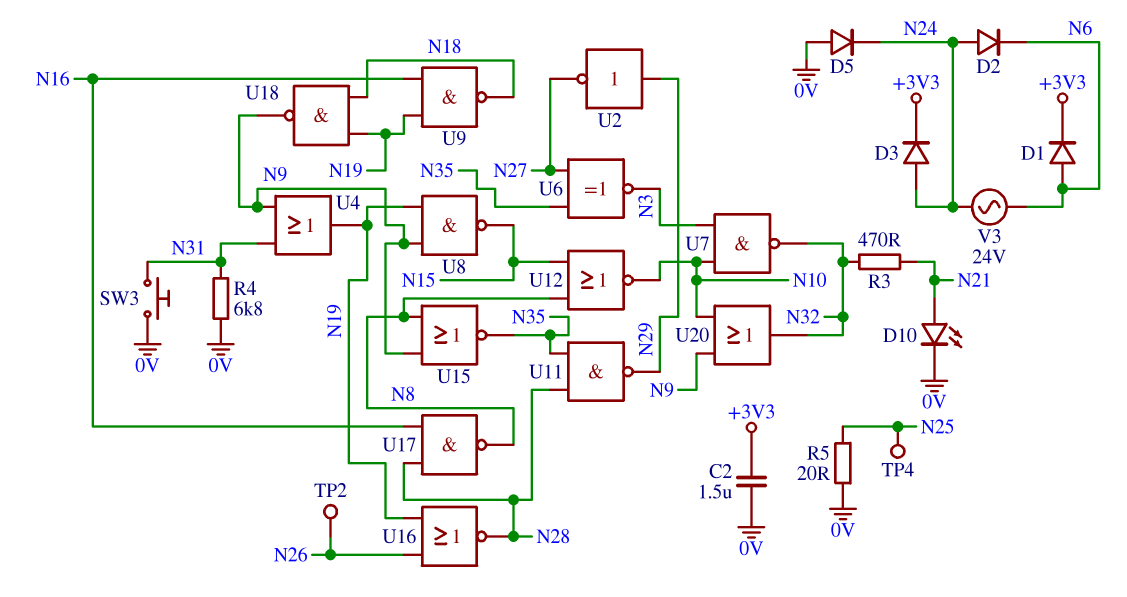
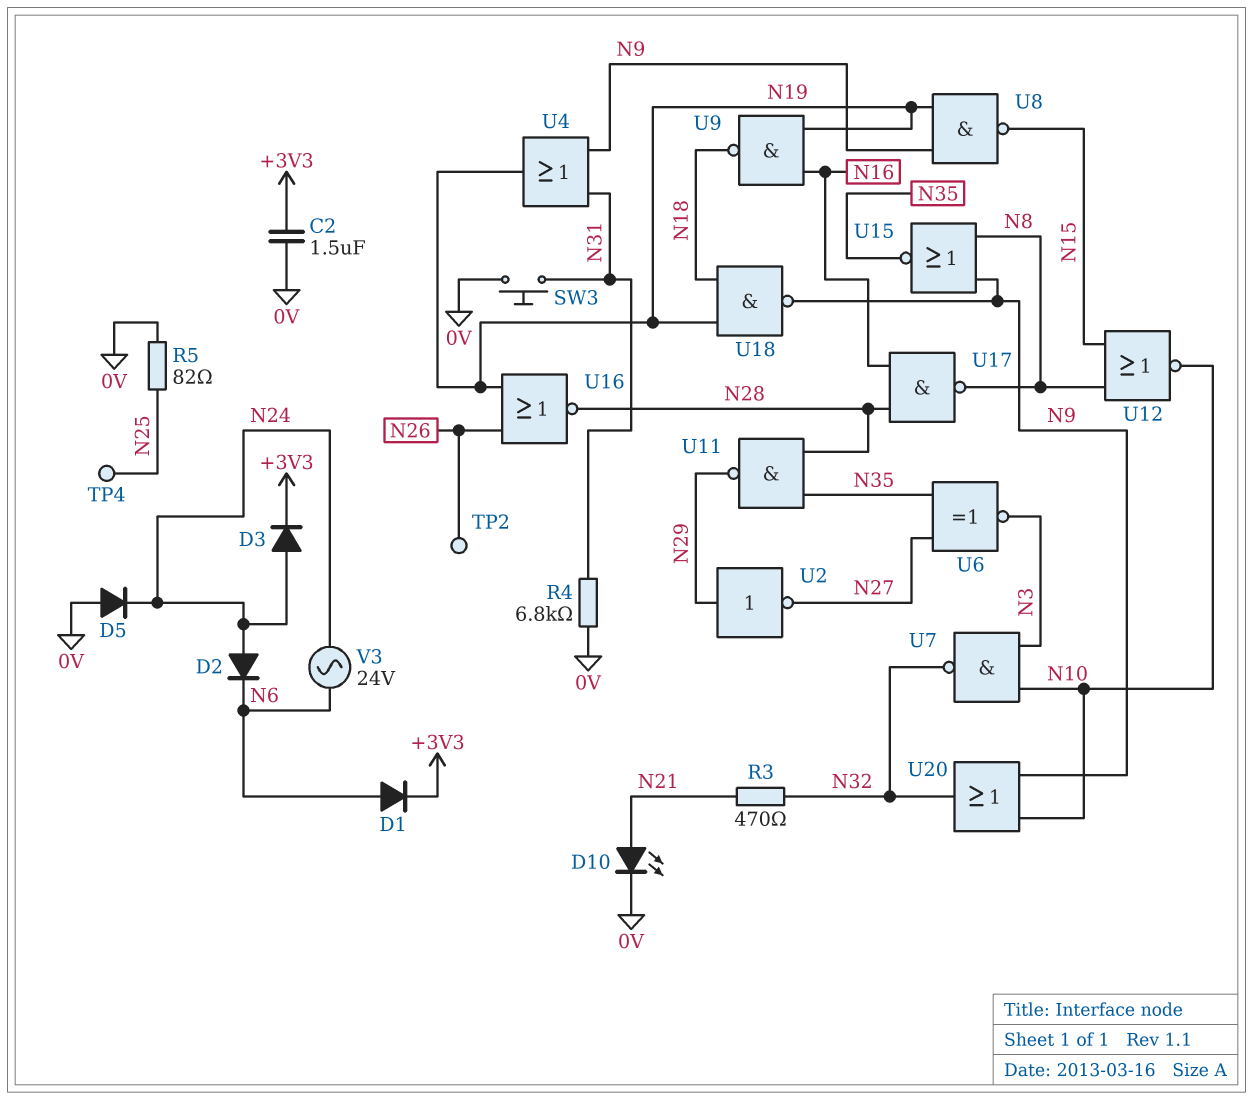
R5: 20 (0V, N25) -> 82 (0V, N25)

